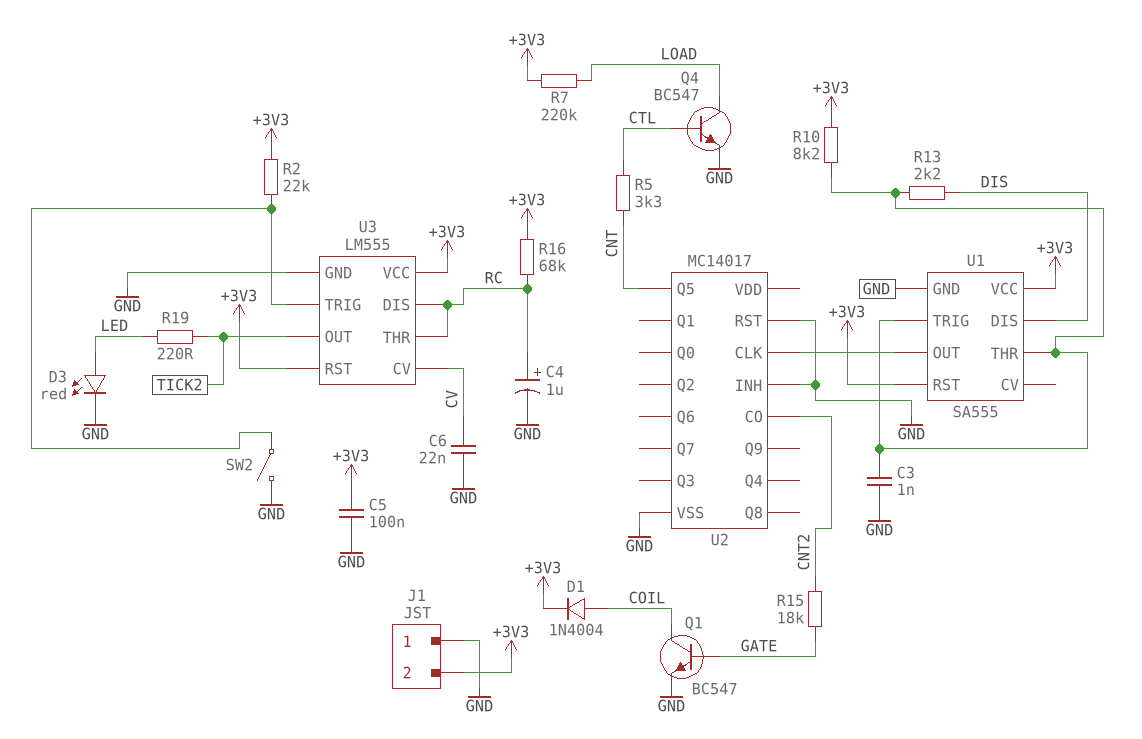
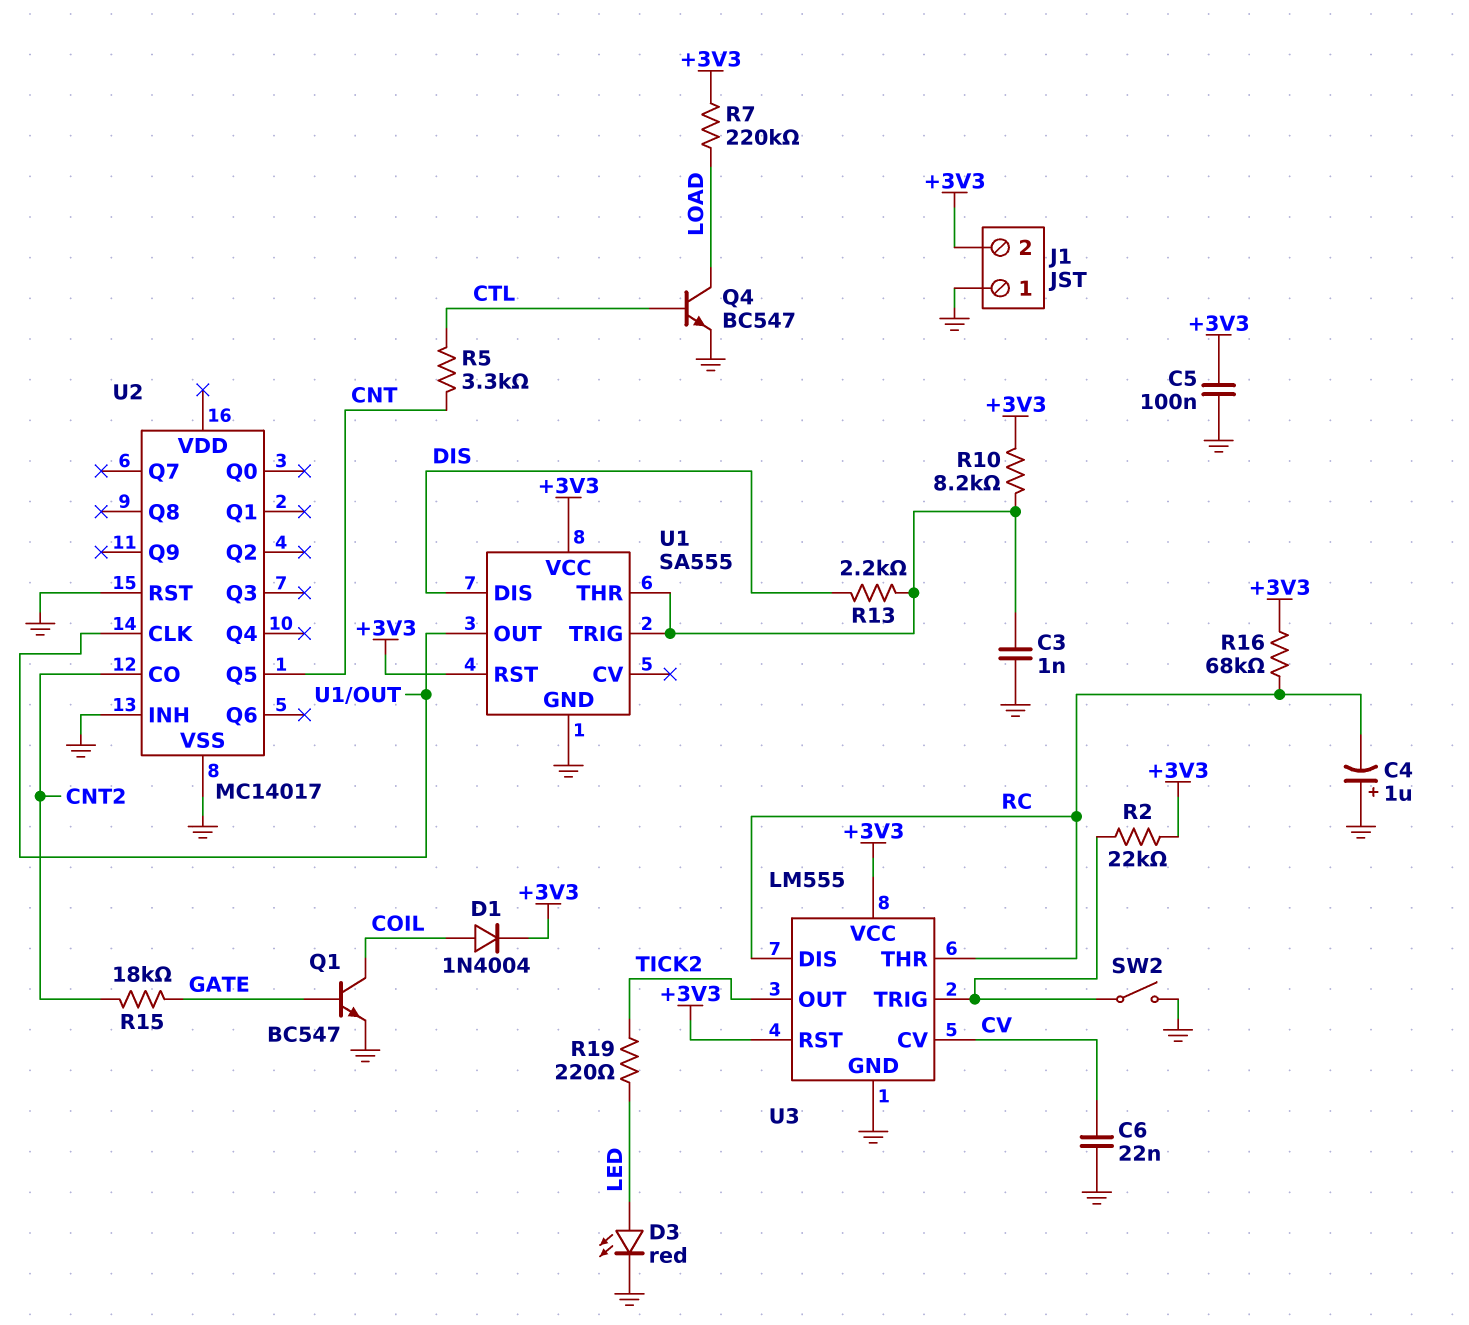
C4: 1uF (plus RC, minus GND) -> 1uF (plus GND, minus RC)

